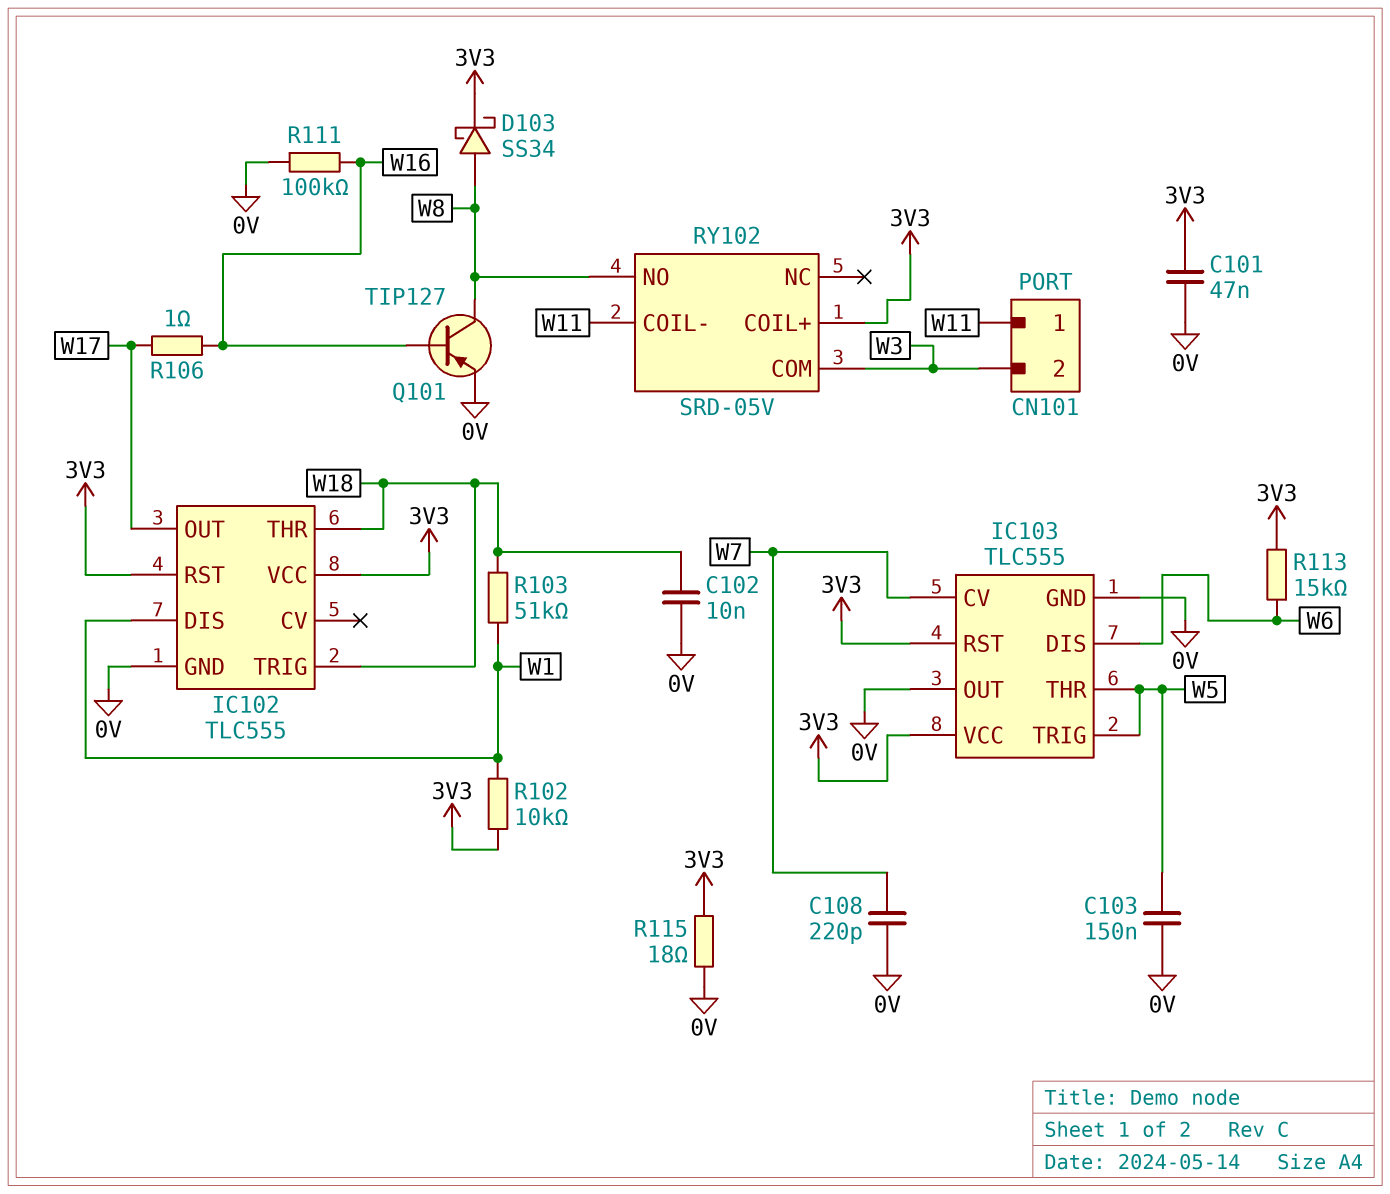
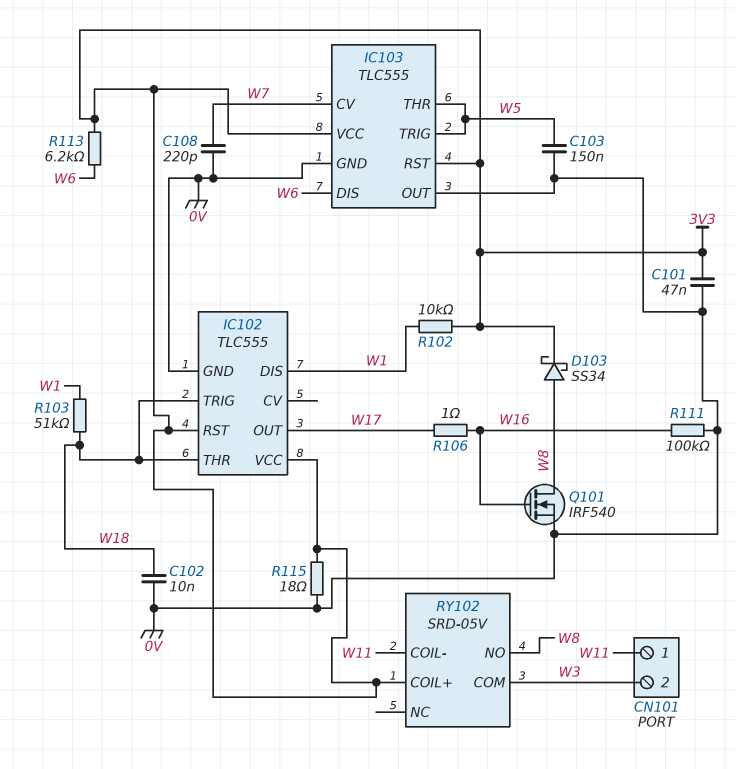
Q101: PNP TIP127 (B W16, C W8, E 0V) -> NMOS IRF540 (G W16, D W8, S 0V)
R113: 15k (3V3, W6) -> 6.2k (3V3, W6)

